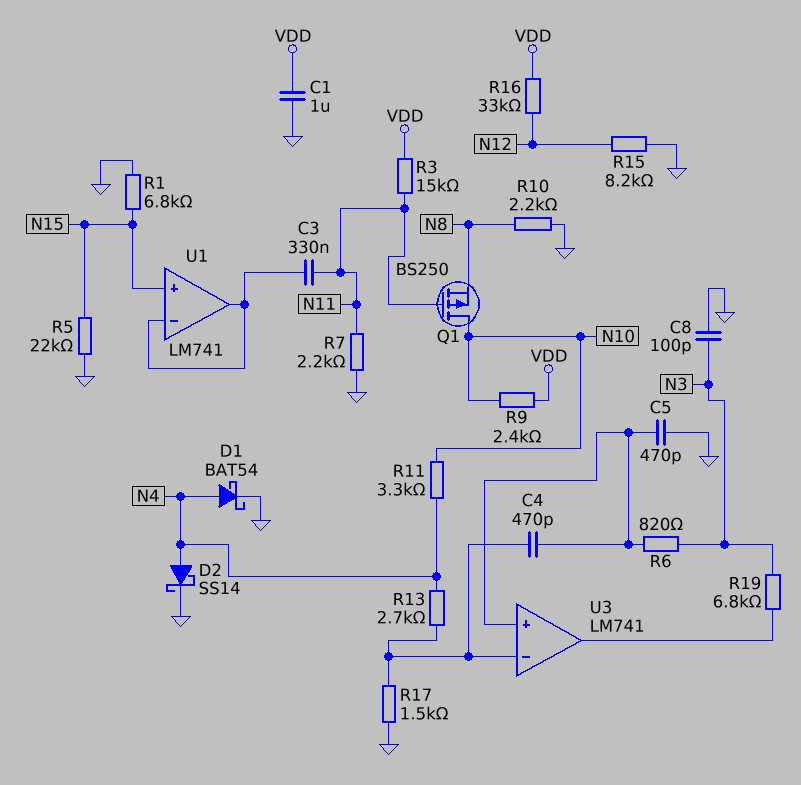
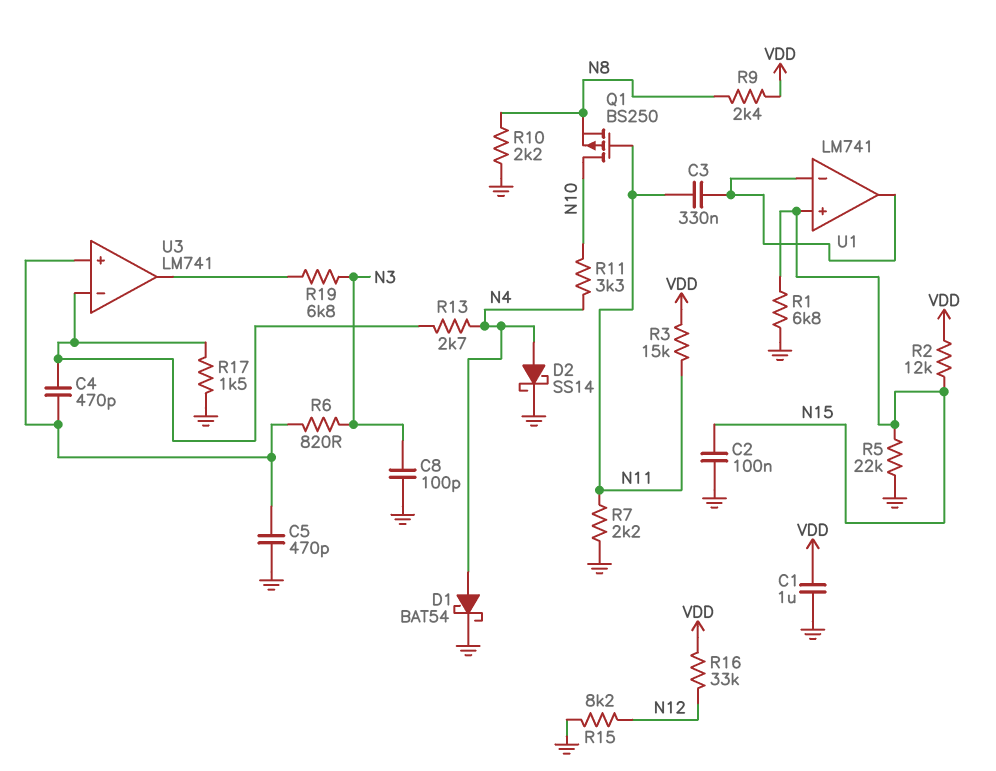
C2: none -> 100nF (GND, N15)
R2: none -> 12k (N15, VDD)
R9: 2.4k (N10, VDD) -> 2.4k (N8, VDD)

